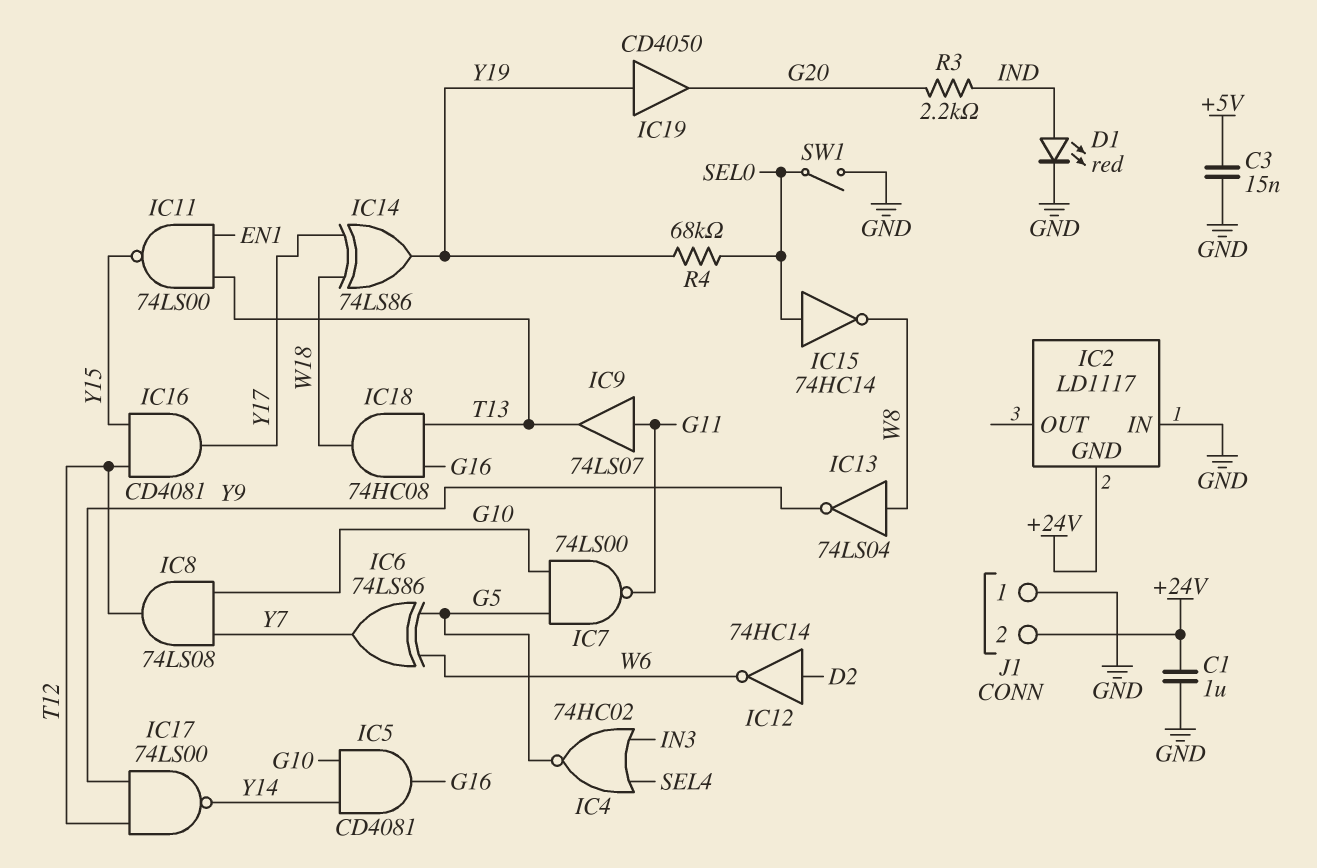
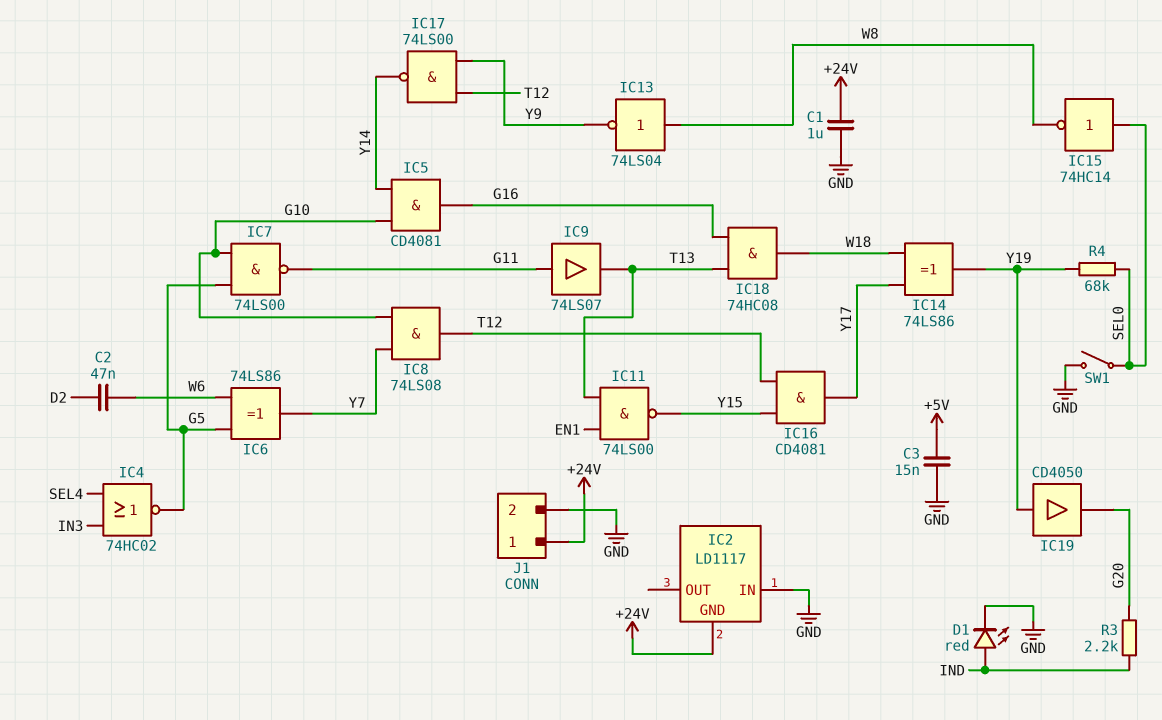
C2: none -> 47nF (D2, W6)
IC12: NOT 74HC14 (in D2, out W6) -> none
J1 pin 1: GND -> +24V
J1 pin 2: +24V -> GND

